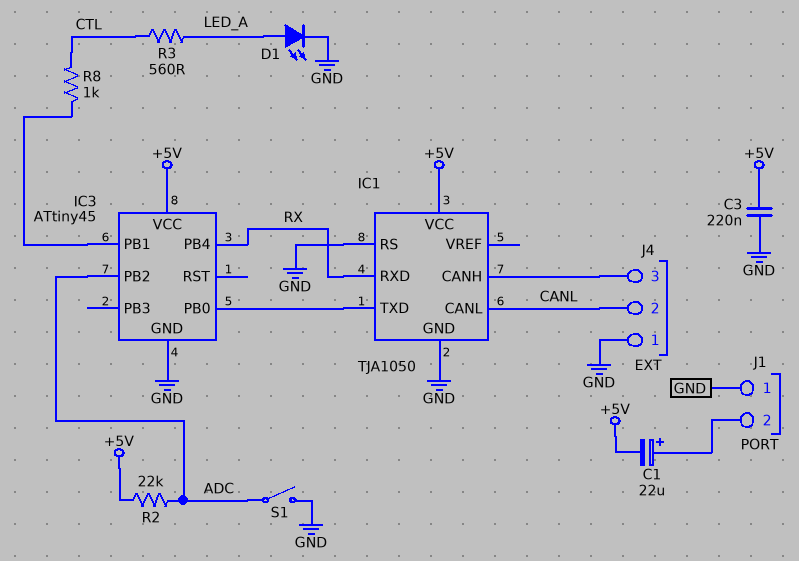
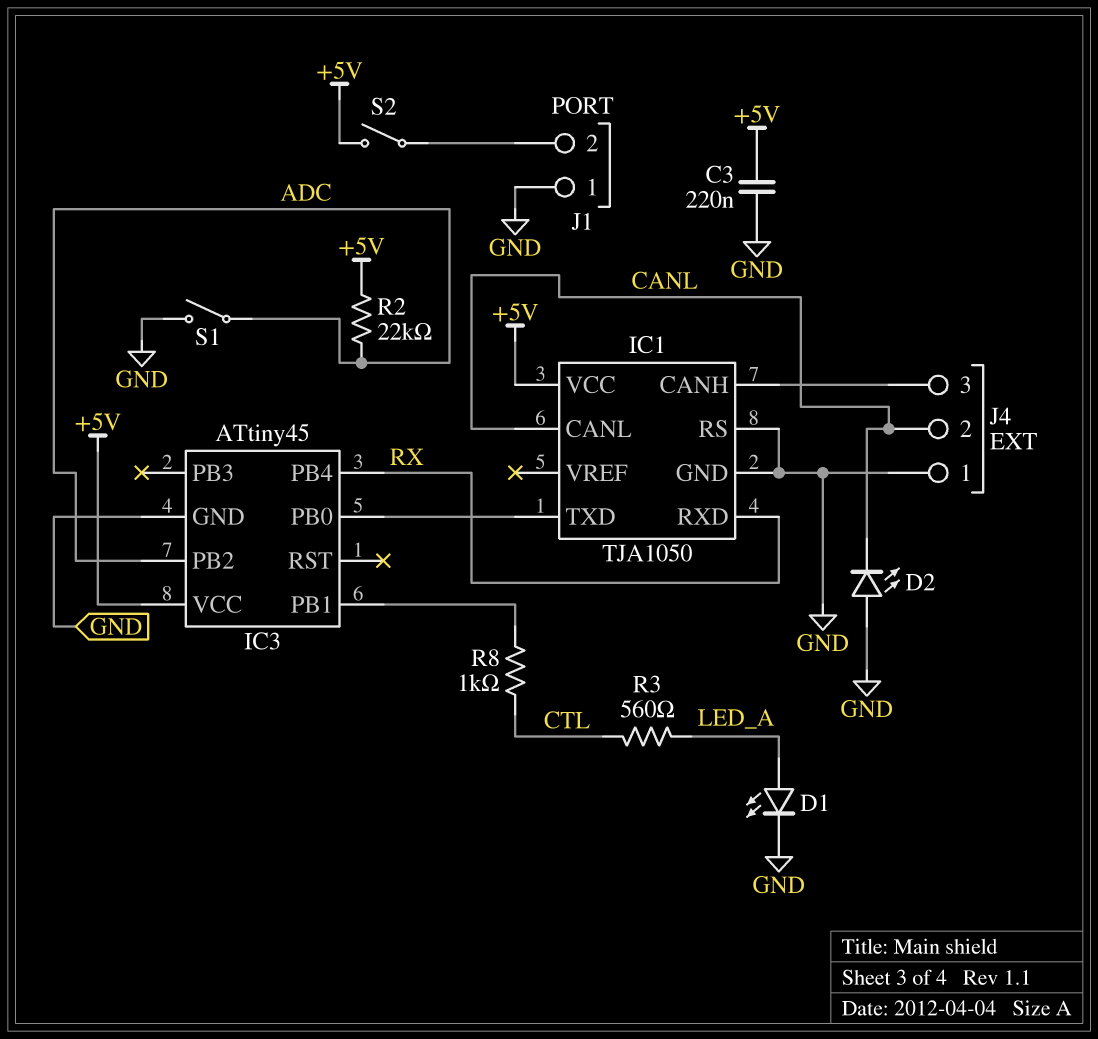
C1: 22uF (plus J1/2, minus +5V) -> none
D2: none -> LED (A GND, K CANL)
S2: none -> switch (+5V, J1/2)

